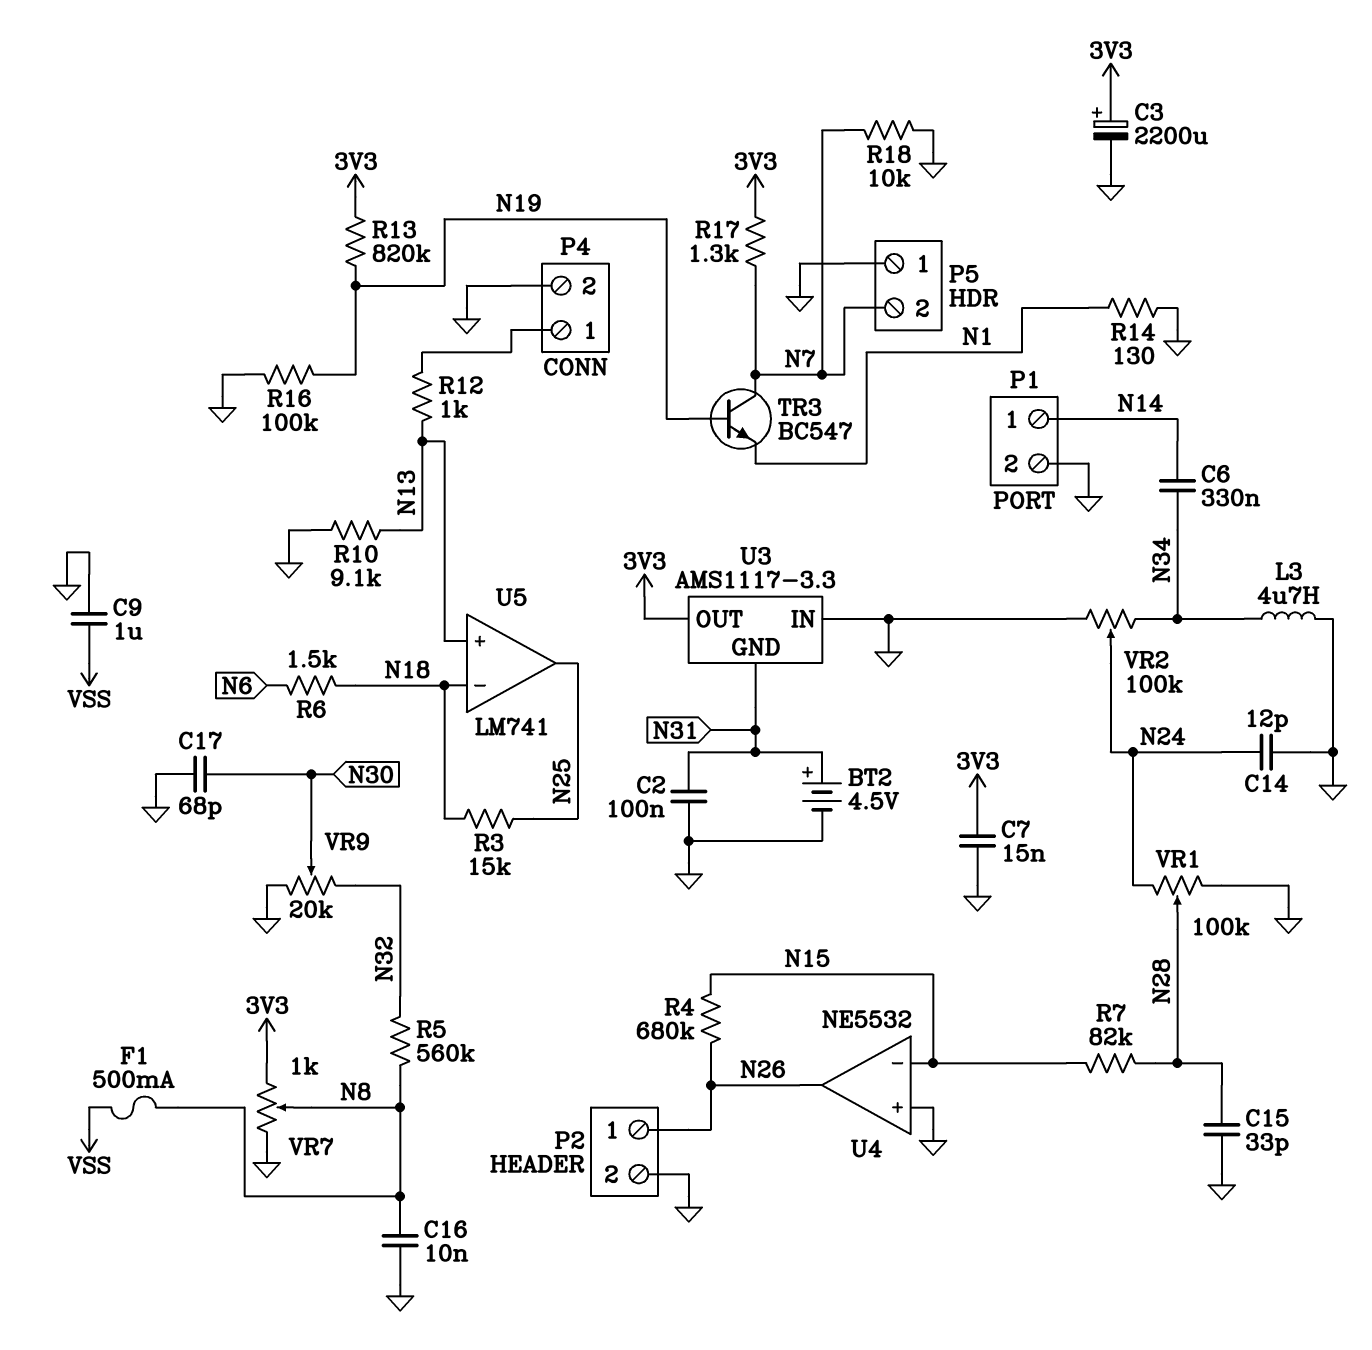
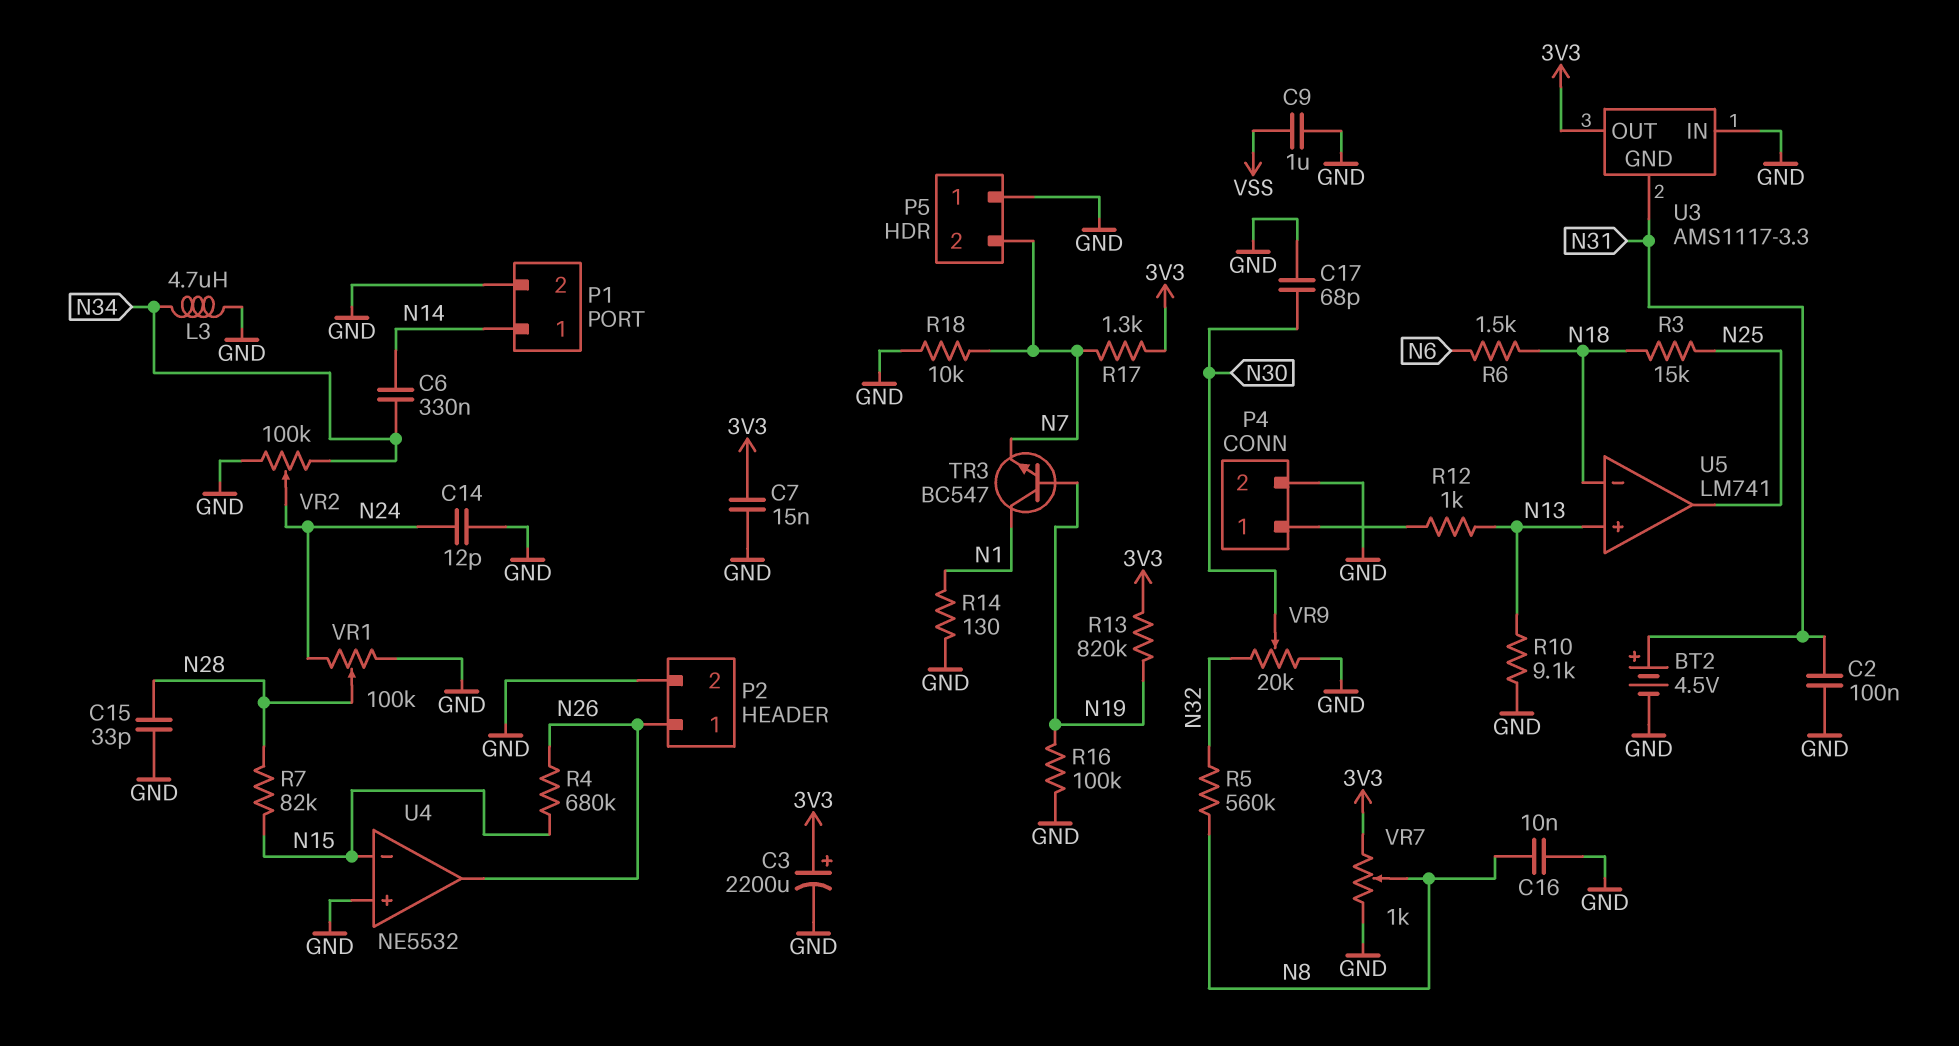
F1: 500mA (N8, VSS) -> none
TR3: NPN BC547 (B N19, C N7, E N1) -> NPN BC547 (B N19, C N1, E N7)

